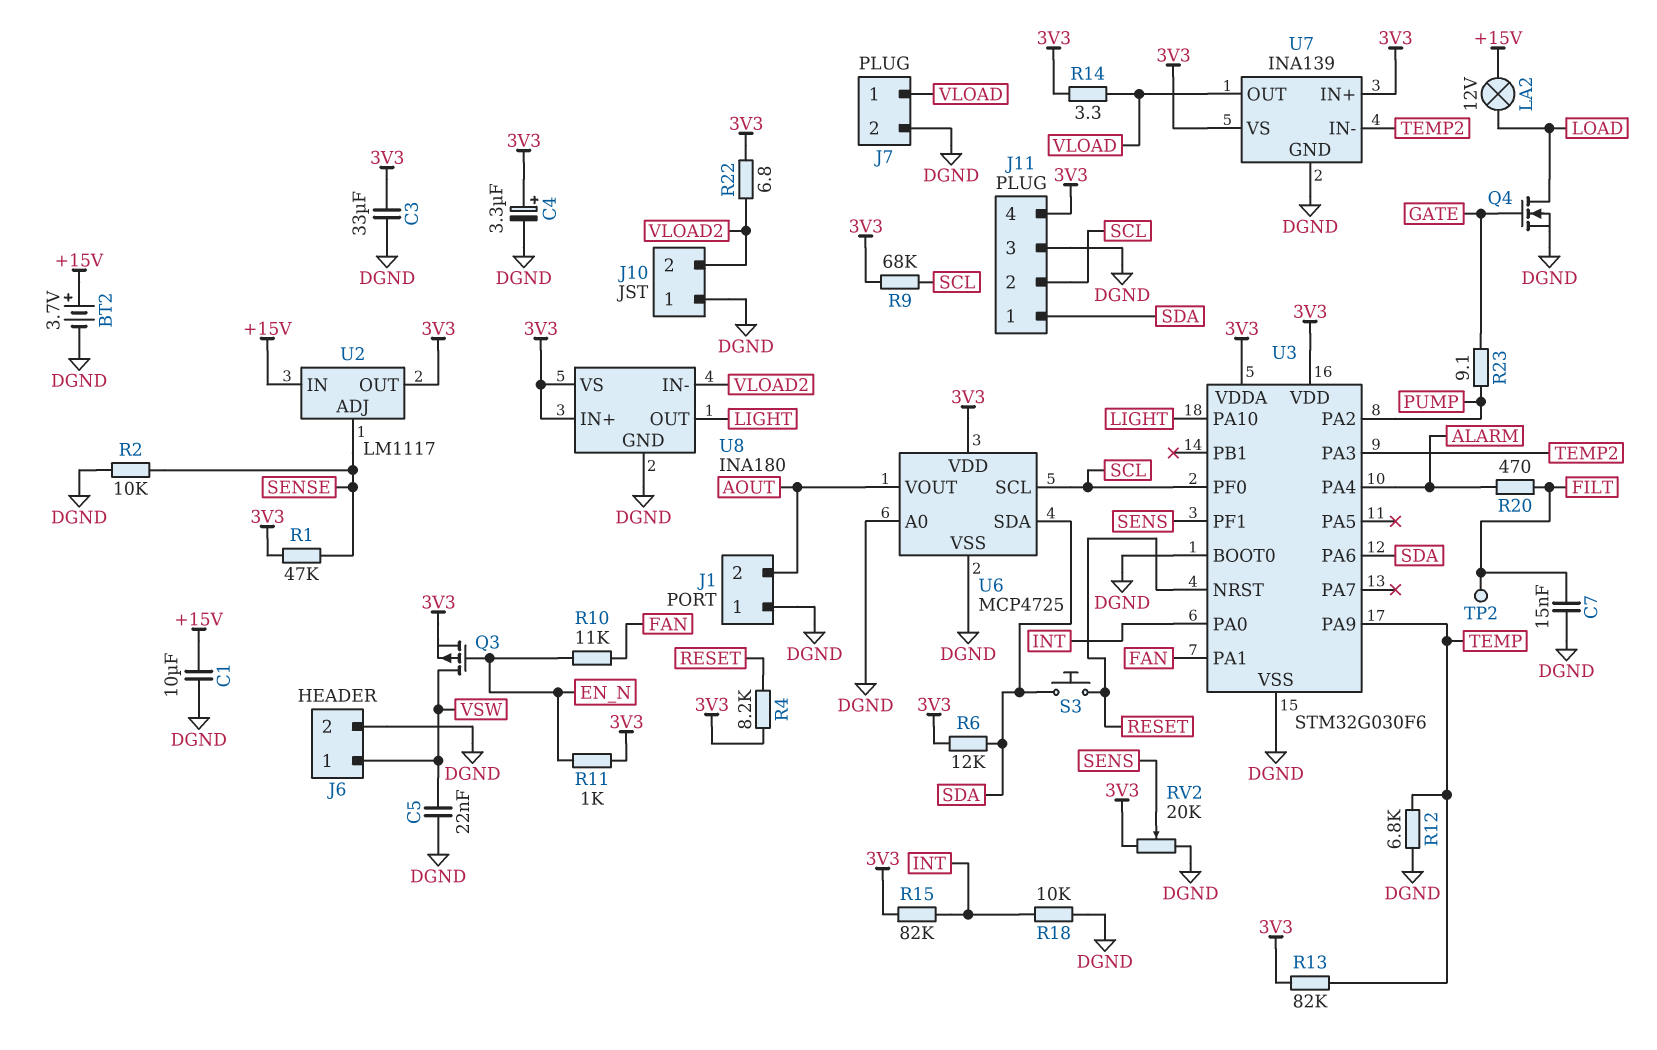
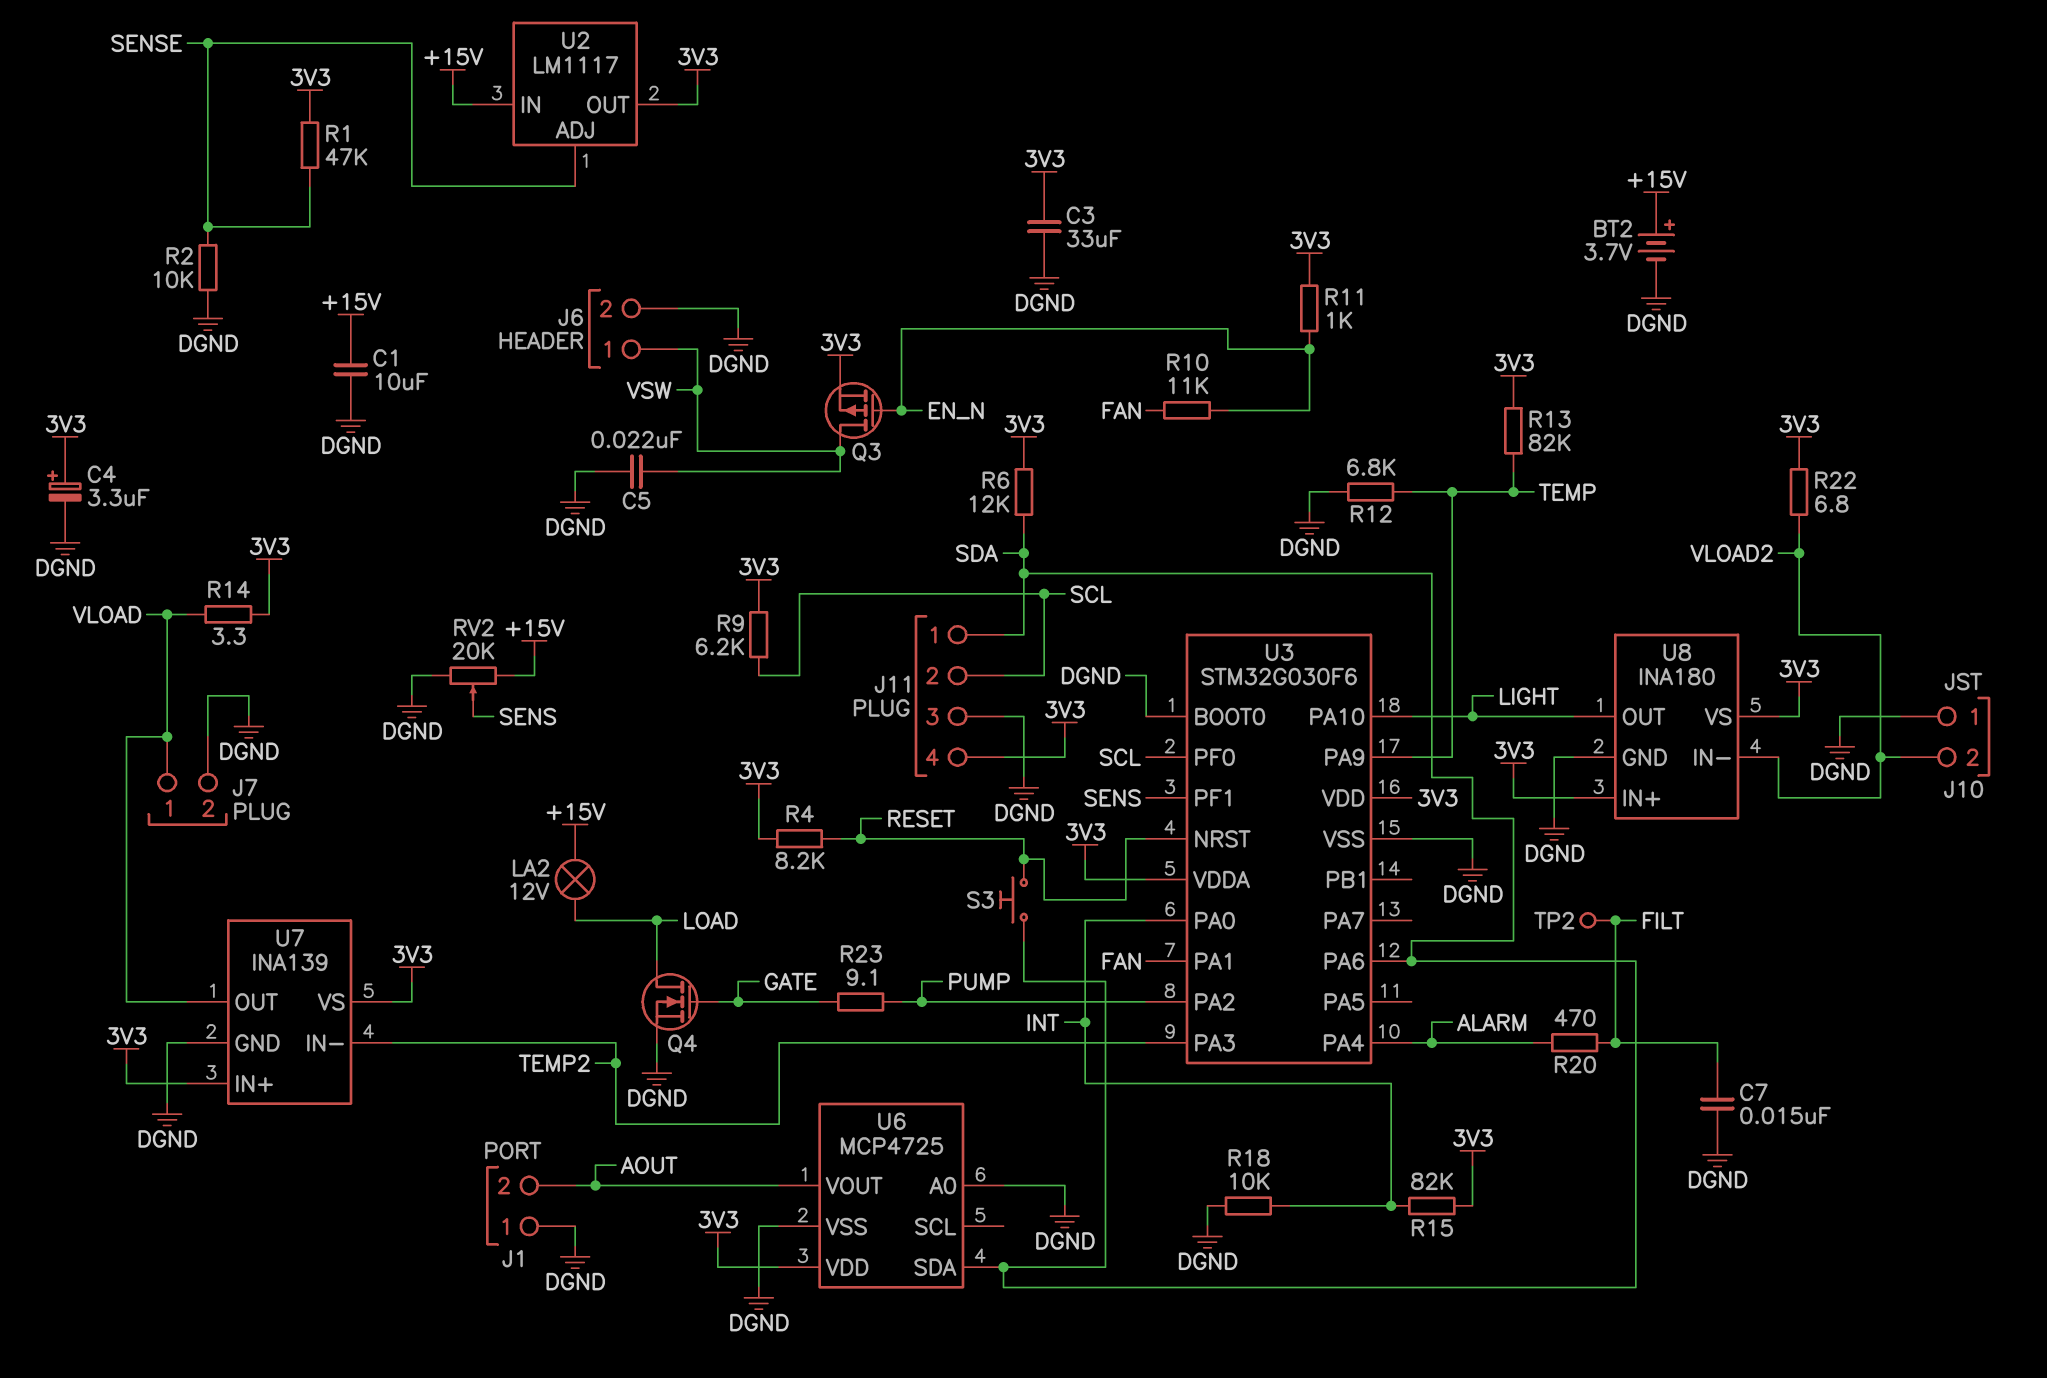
R9: 68k (3V3, SCL) -> 6.2k (3V3, SCL)
RV2: 20k (3V3, DGND, wiper SENS) -> 20k (+15V, DGND, wiper SENS)
U6 pin SCL: SCL -> none

